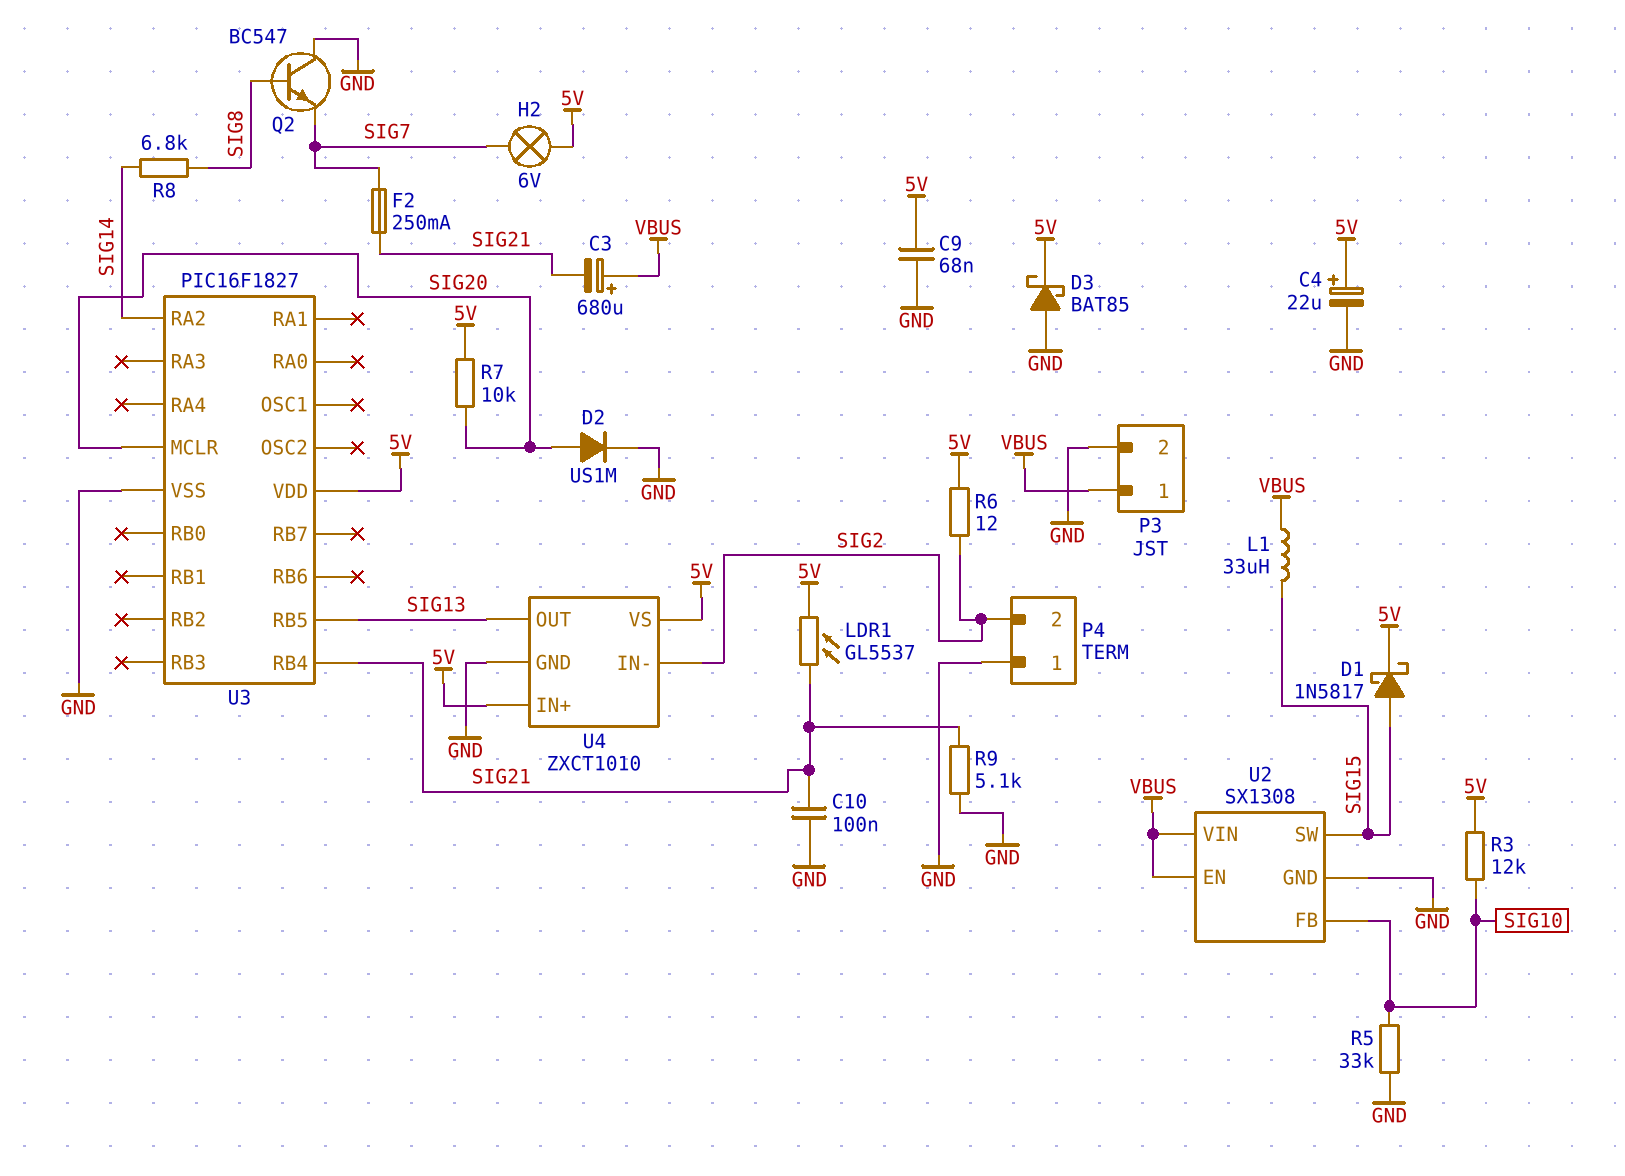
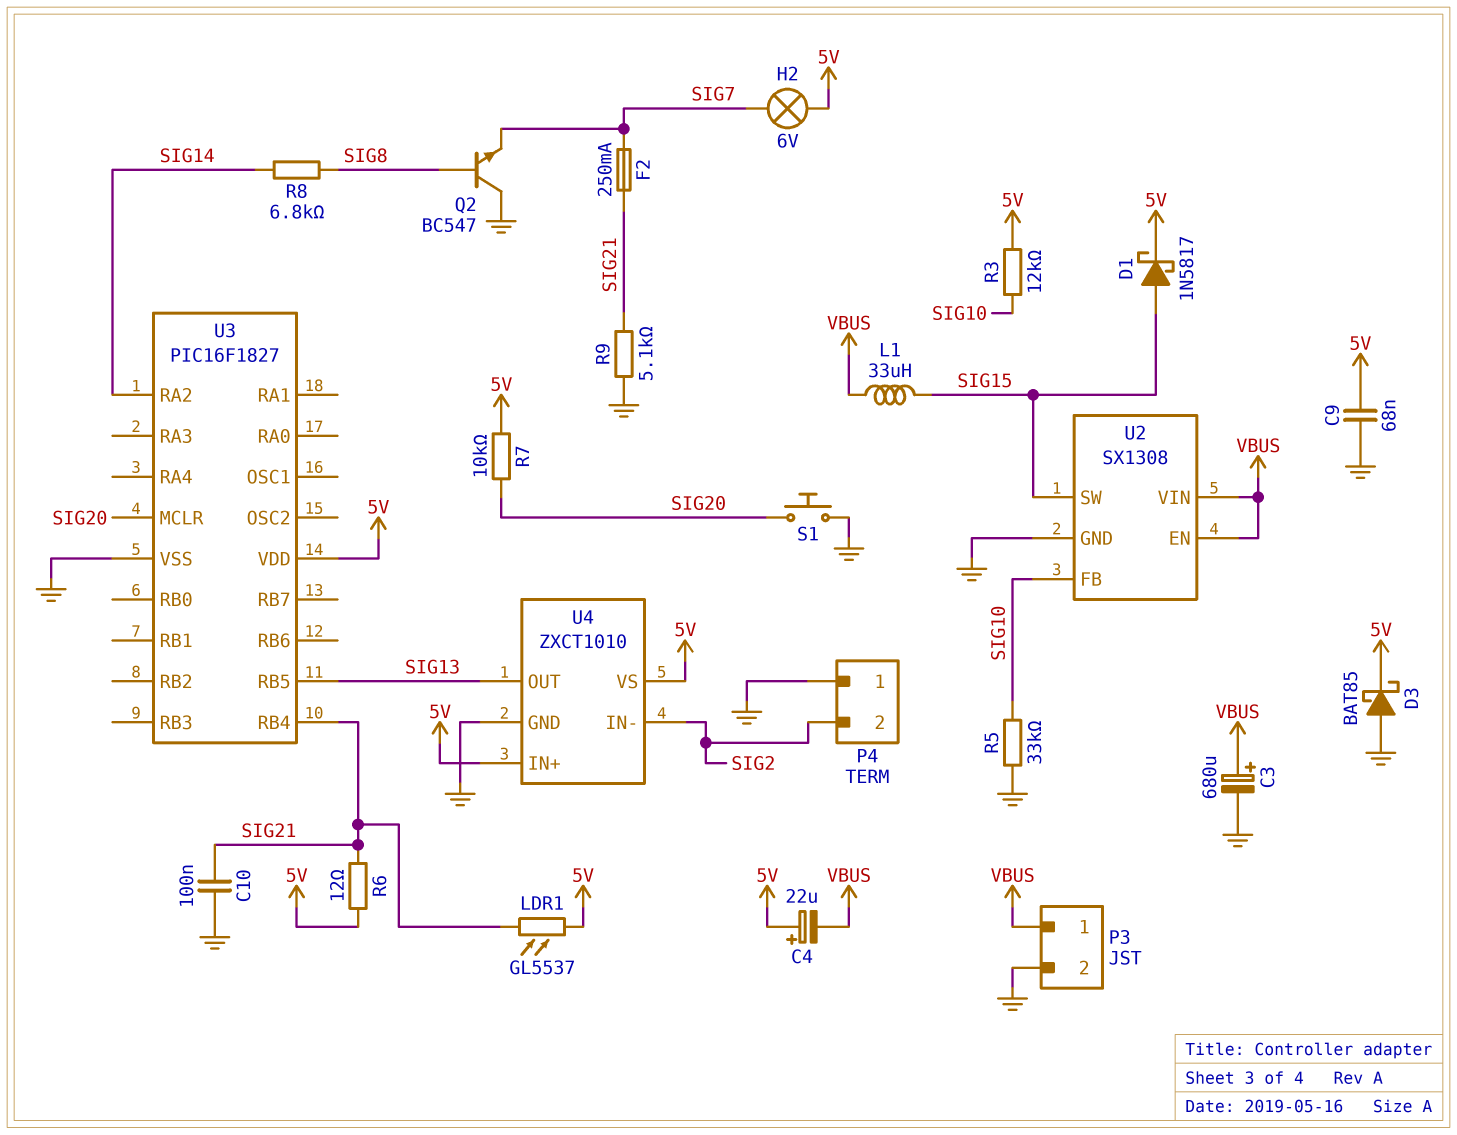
C3: 680uF (plus VBUS, minus SIG21) -> 680uF (plus VBUS, minus GND)
C4: 22uF (plus 5V, minus GND) -> 22uF (plus 5V, minus VBUS)
D2: diode US1M (A SIG20, K GND) -> none
R6: 12 (5V, SIG2) -> 12 (5V, SIG21)
S1: none -> button (GND, SIG20)

